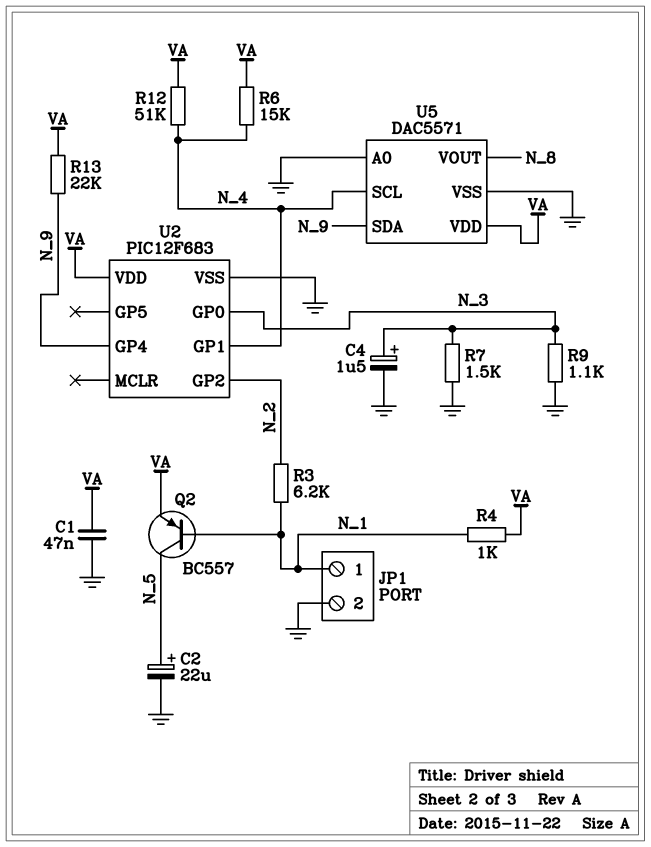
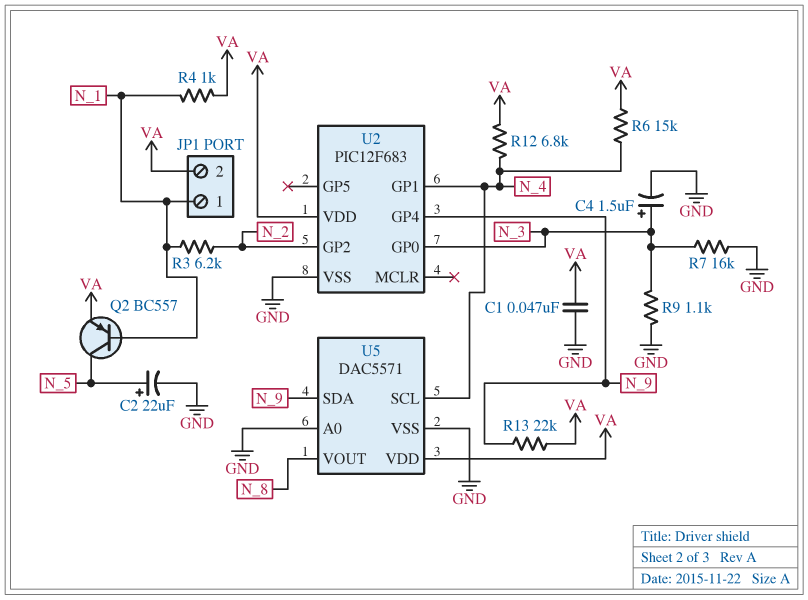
JP1 pin 2: GND -> VA
R7: 1.5k (GND, N_3) -> 16k (GND, N_3)
R12: 51k (N_4, VA) -> 6.8k (N_4, VA)

